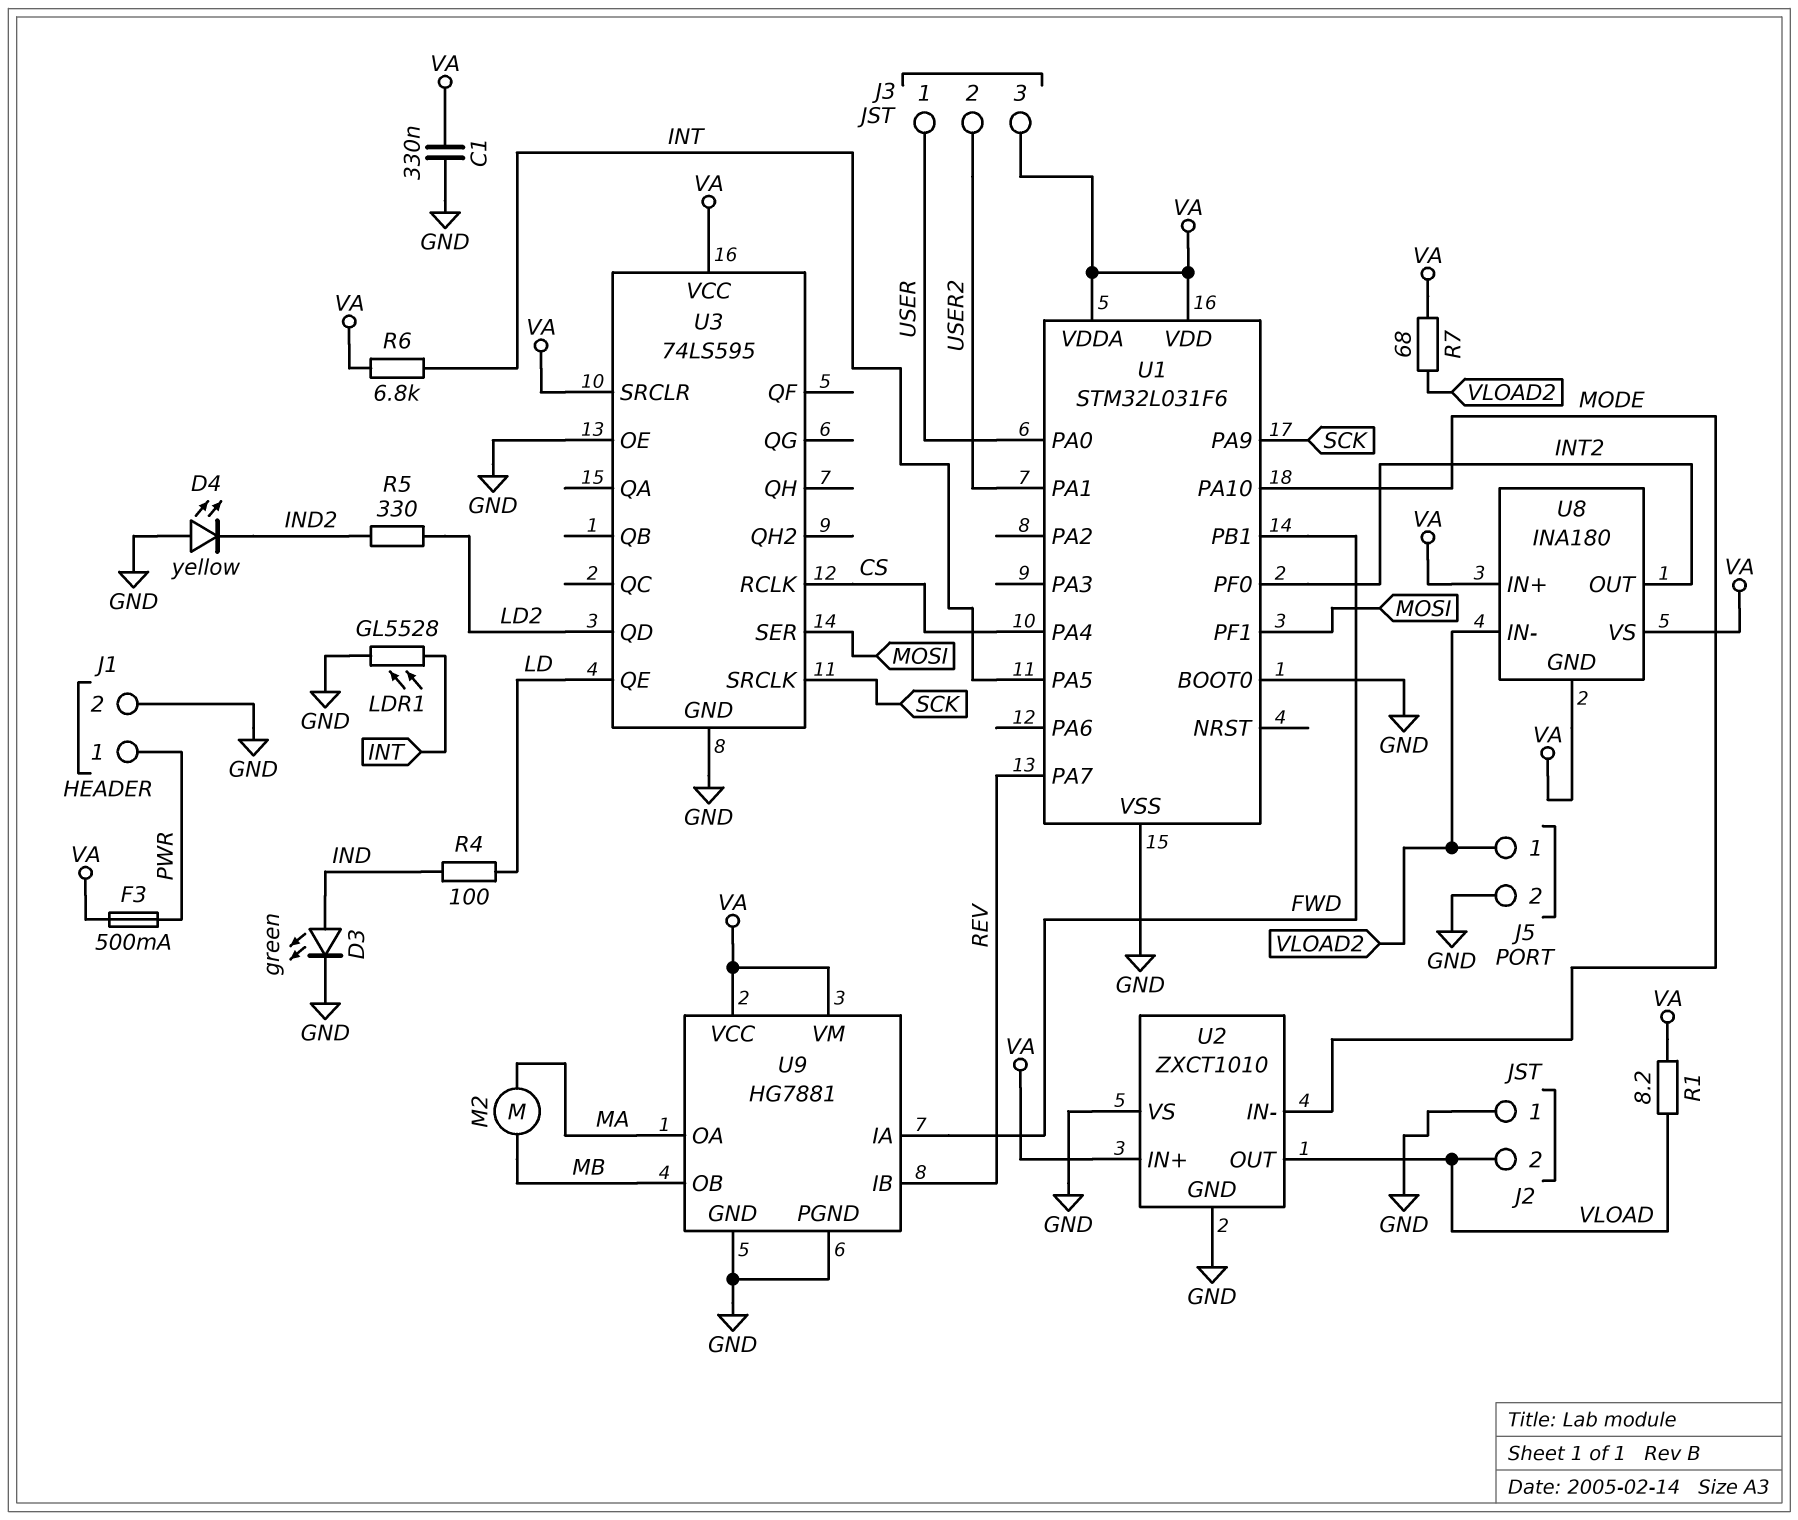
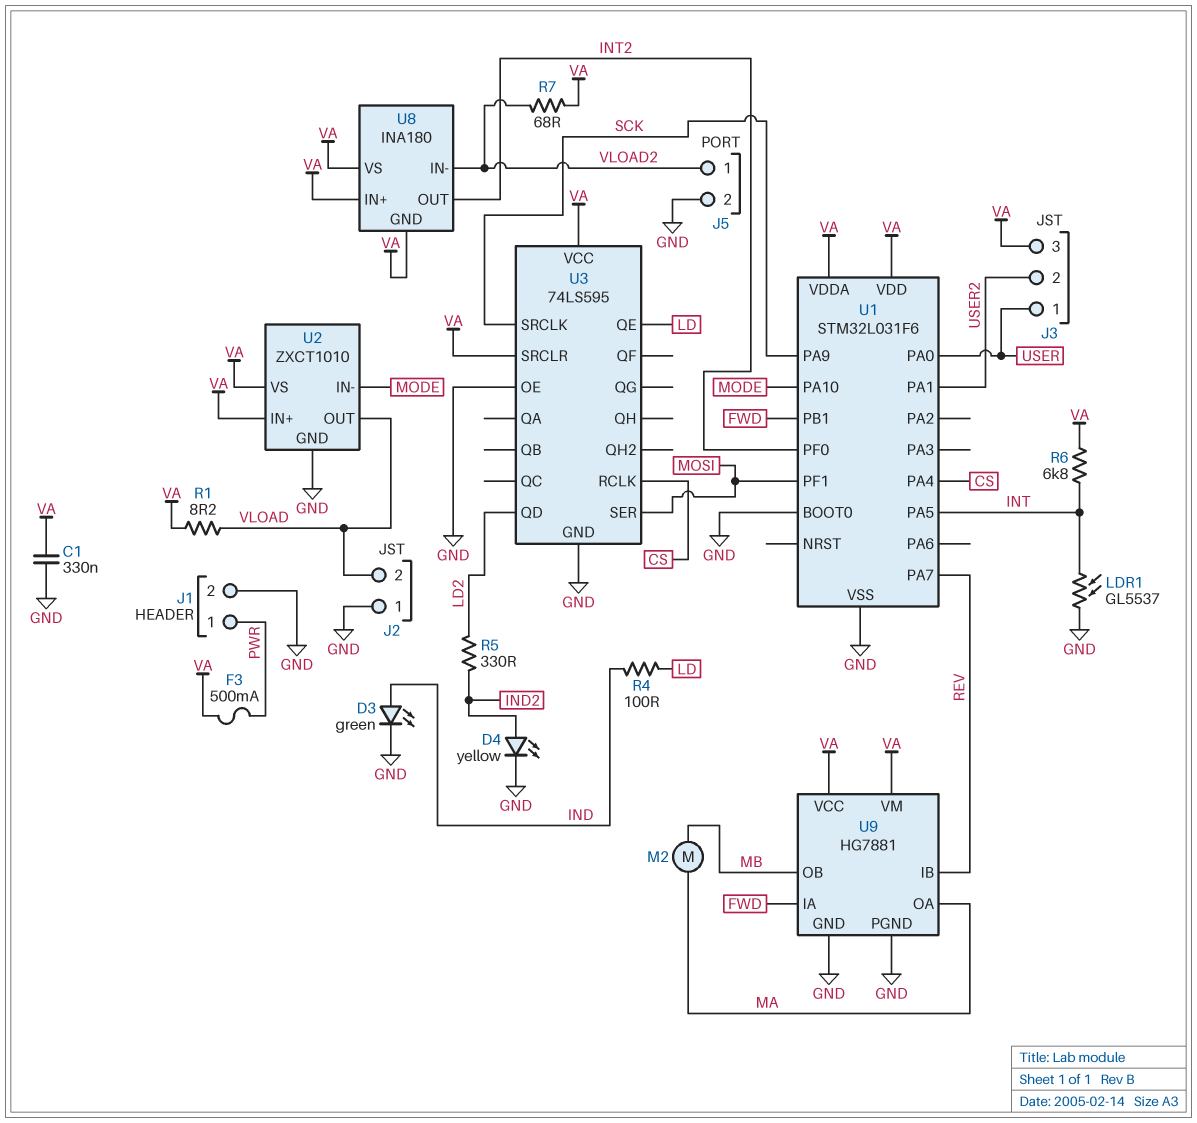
D4: LED yellow (A GND, K IND2) -> LED yellow (A IND2, K GND)
LDR1: GL5528 (GND, INT) -> GL5537 (GND, INT)
U2 pin VS: GND -> VA

